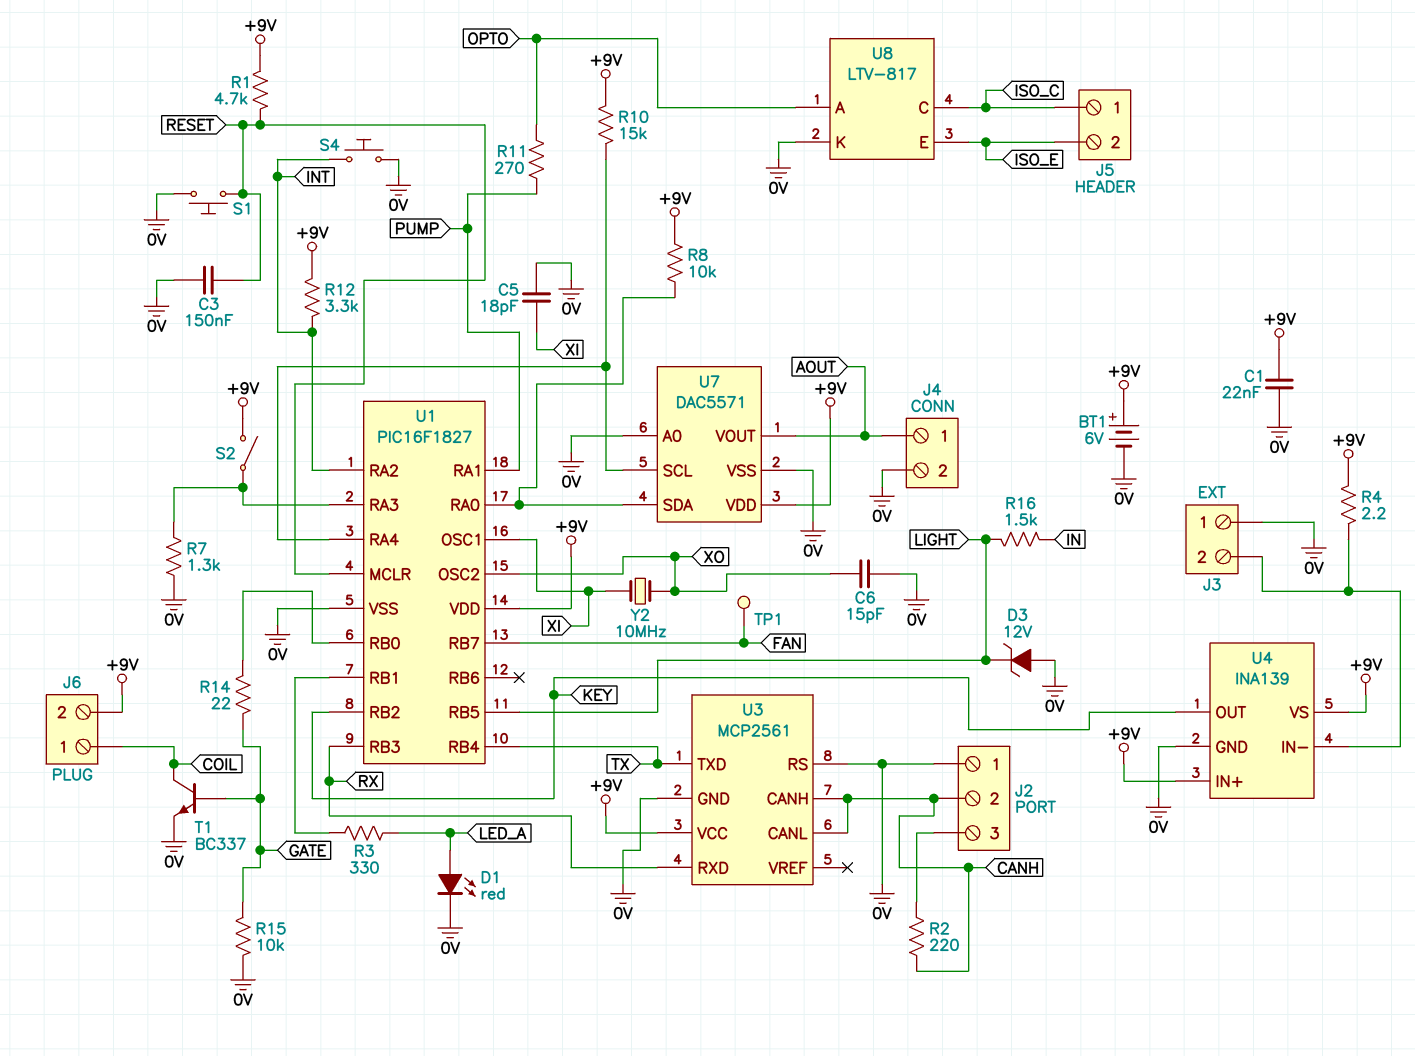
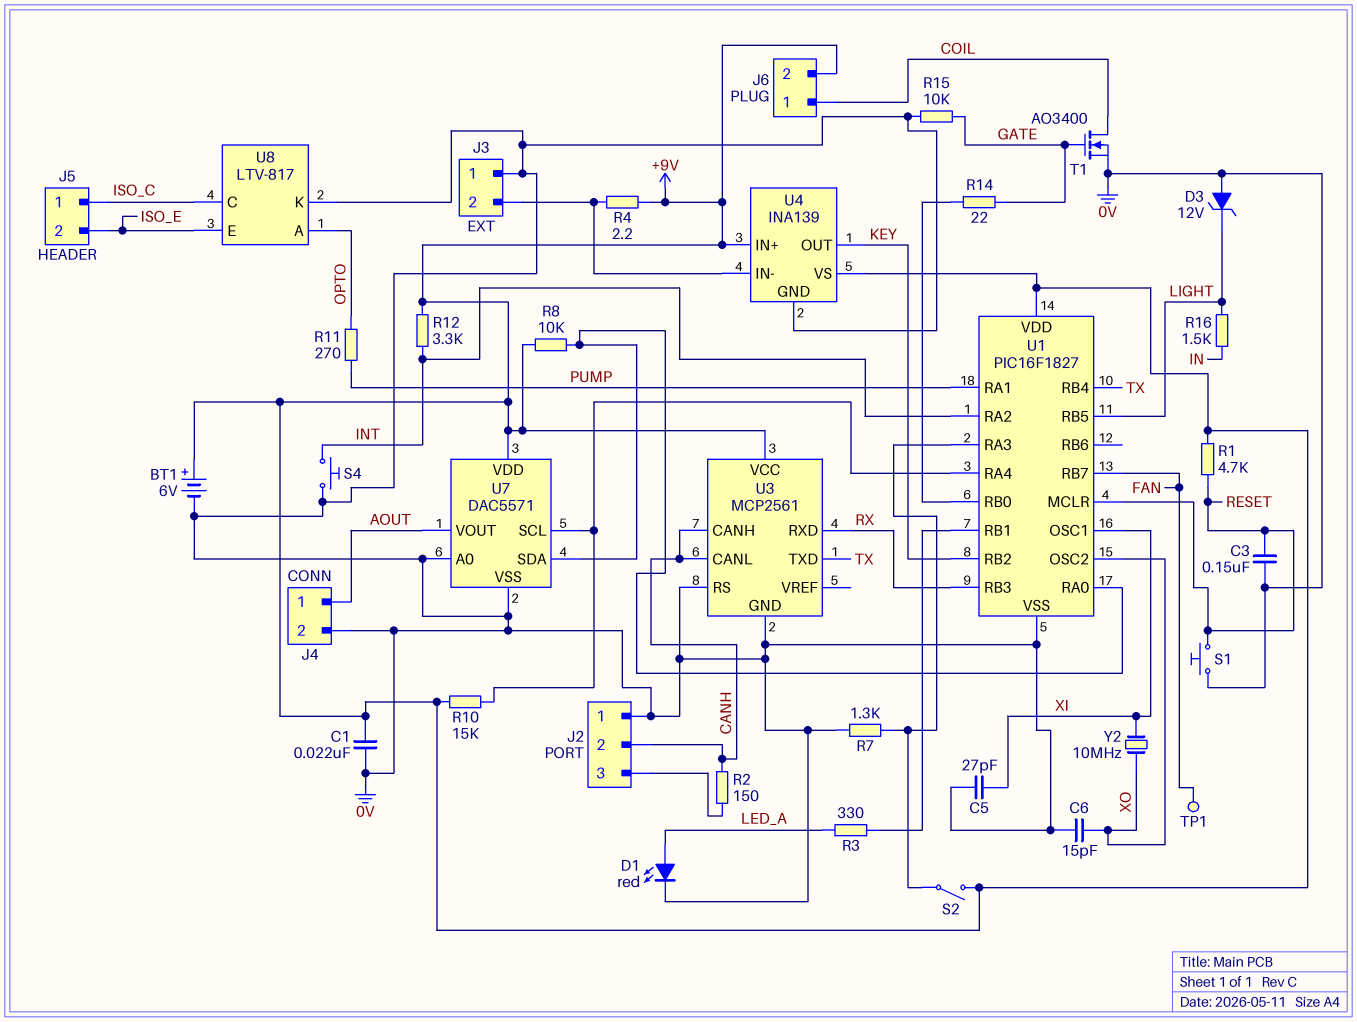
C5: 18pF (0V, XI) -> 27pF (0V, XI)
R2: 220 (CANH, J2/3) -> 150 (CANH, J2/3)
T1: NPN BC337 (B GATE, C COIL, E 0V) -> NMOS AO3400 (G GATE, D COIL, S 0V)

